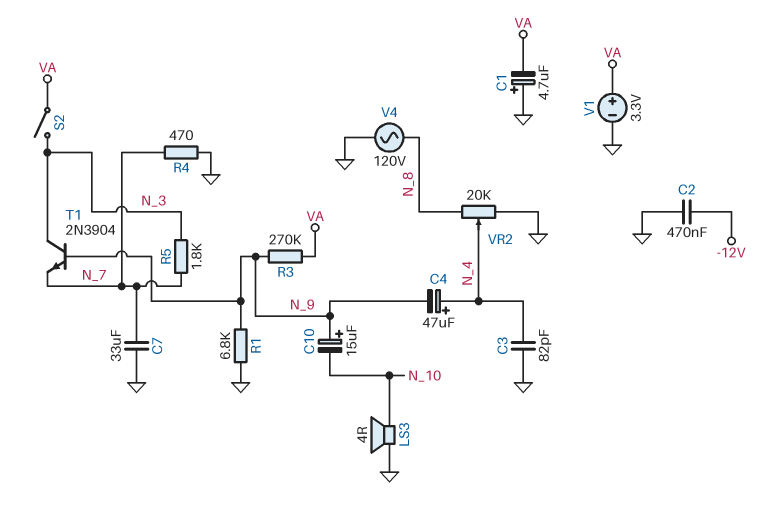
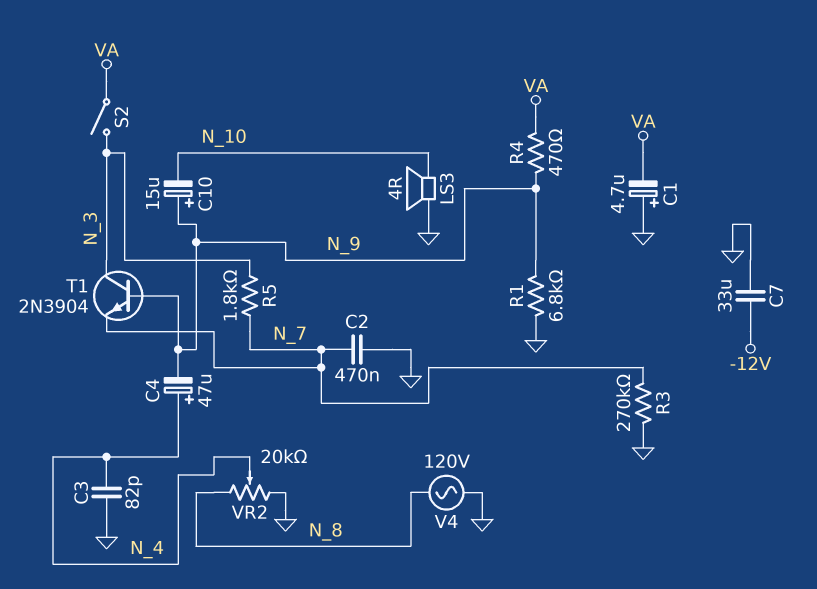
C2: 470nF (-12V, GND) -> 470nF (GND, N_7)
C7: 33uF (GND, N_7) -> 33uF (-12V, GND)
R3: 270k (N_9, VA) -> 270k (GND, N_7)
R4: 470 (GND, N_7) -> 470 (N_9, VA)
V1: 3.3V (plus VA, minus GND) -> none

